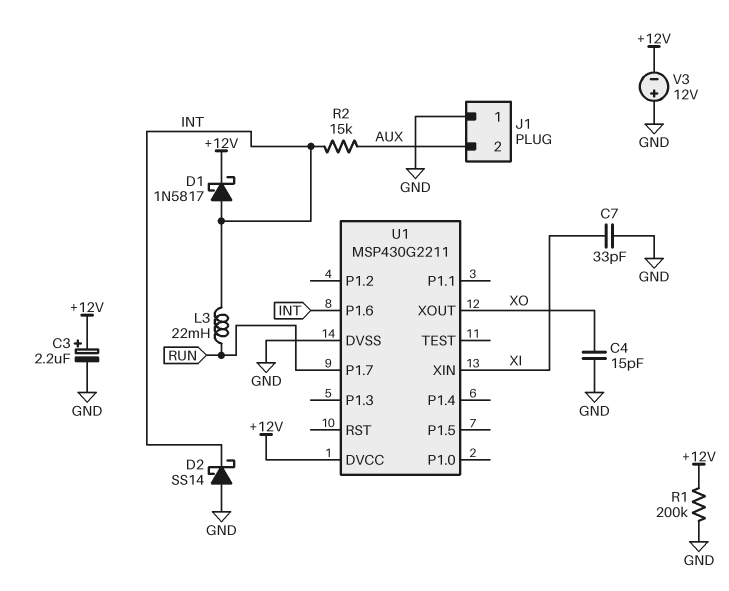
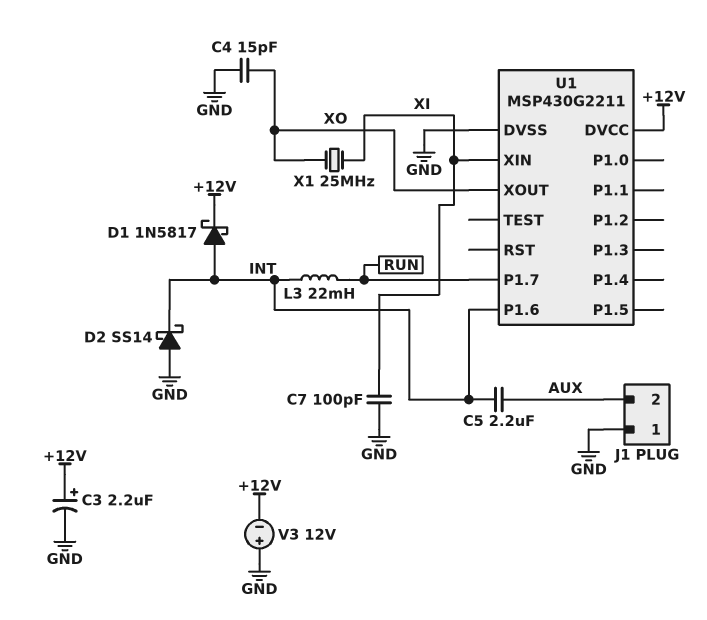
C5: none -> 2.2uF (AUX, INT)
C7: 33pF (GND, XI) -> 100pF (GND, XI)
R1: 200k (+12V, GND) -> none
R2: 15k (AUX, INT) -> none
X1: none -> 25MHz (XI, XO)

